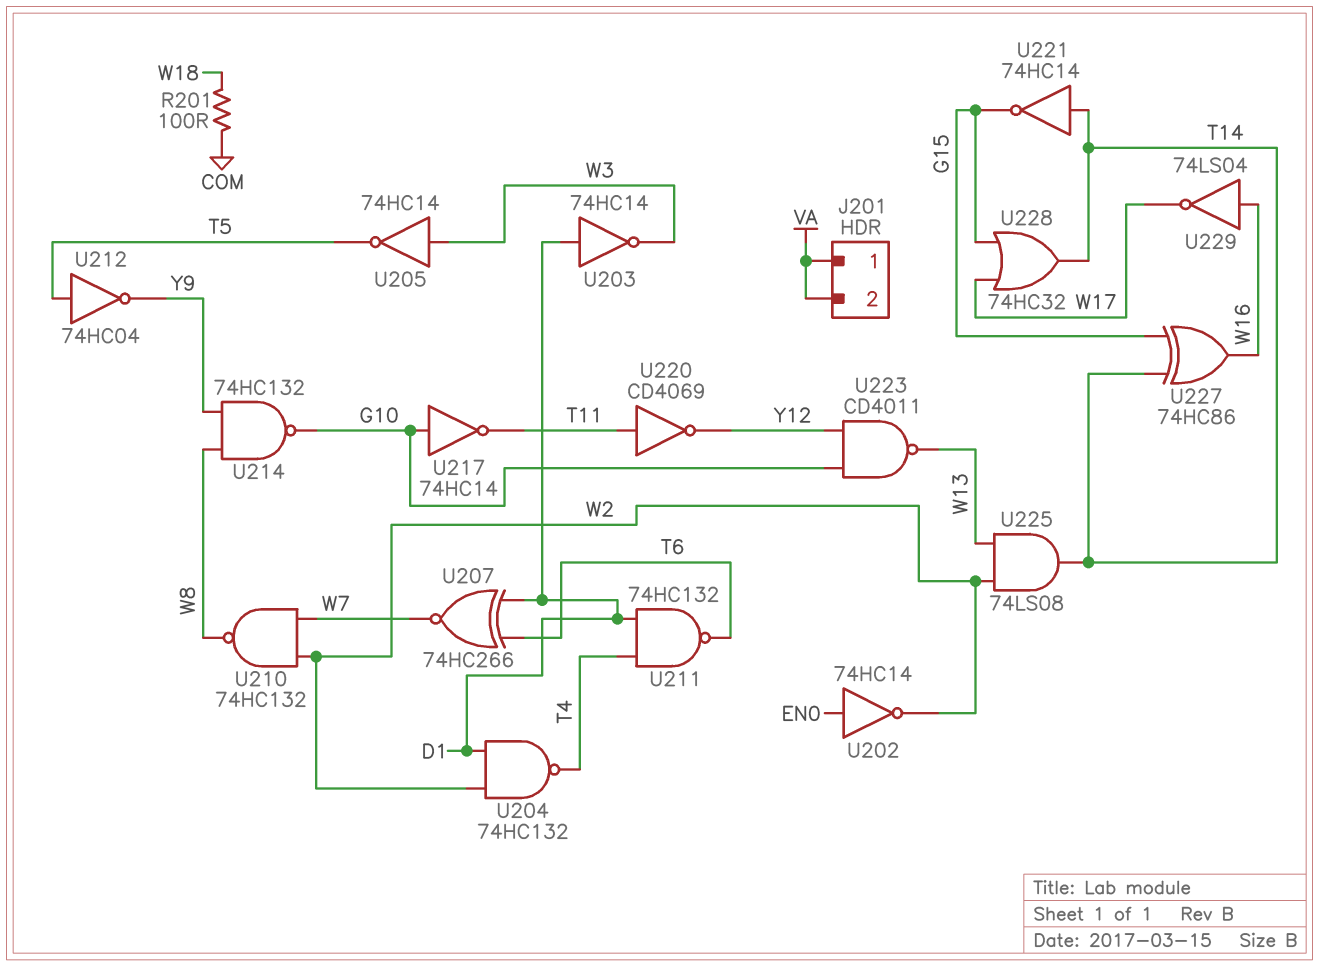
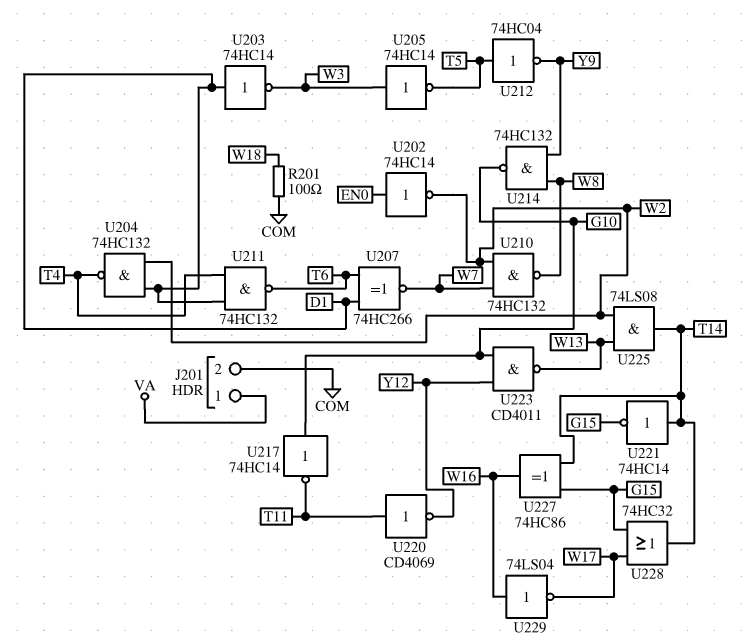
J201 pin 2: VA -> COM

